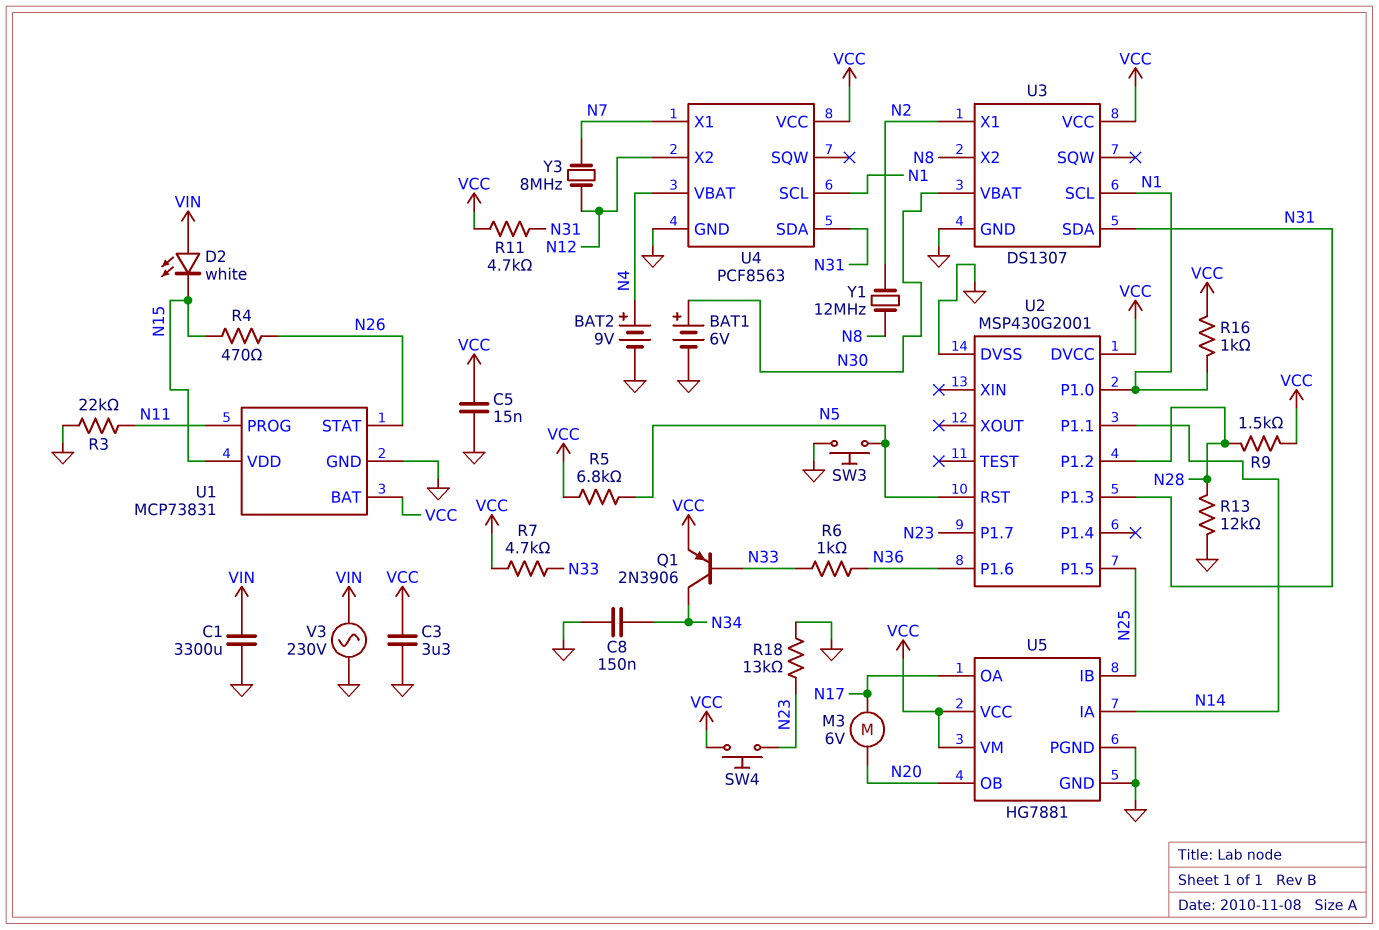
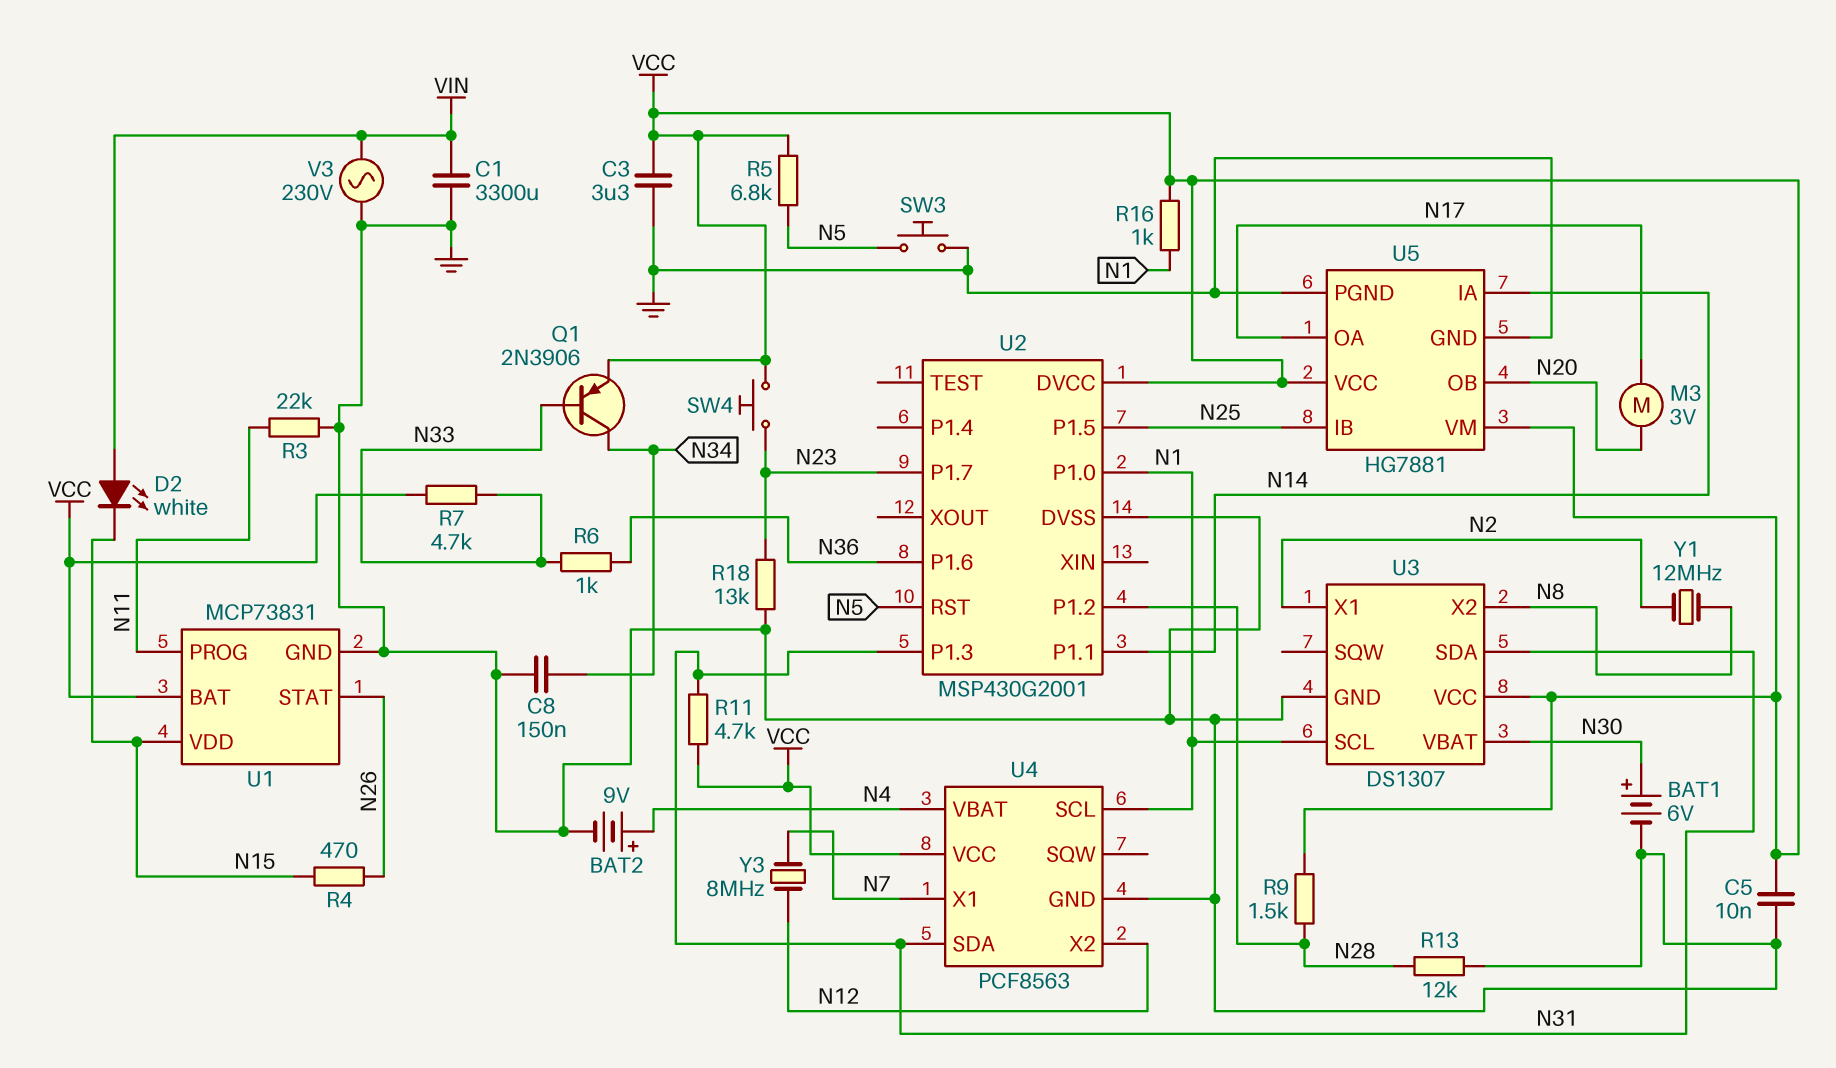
C5: 15nF (GND, VCC) -> 10nF (GND, VCC)
M3: motor 6V (N17, N20) -> motor 3V (N17, N20)

